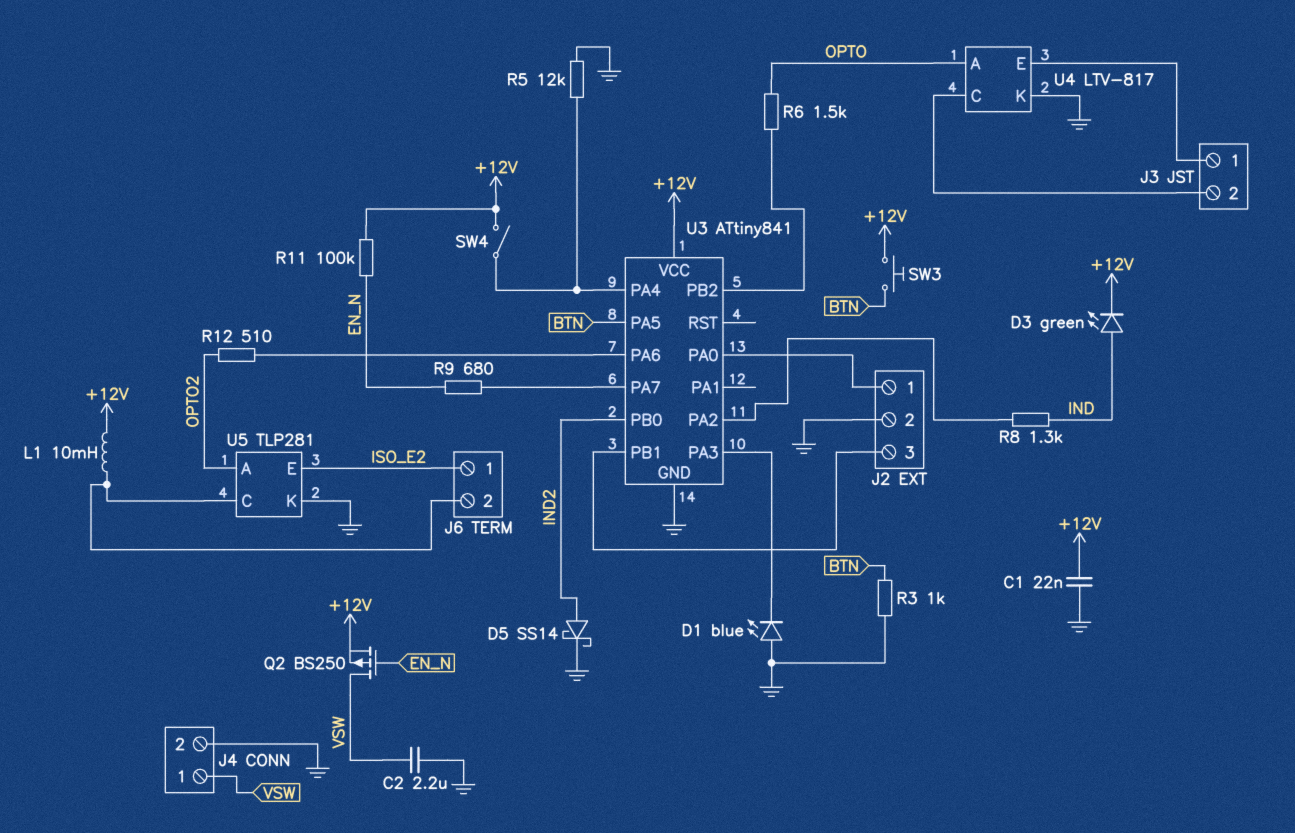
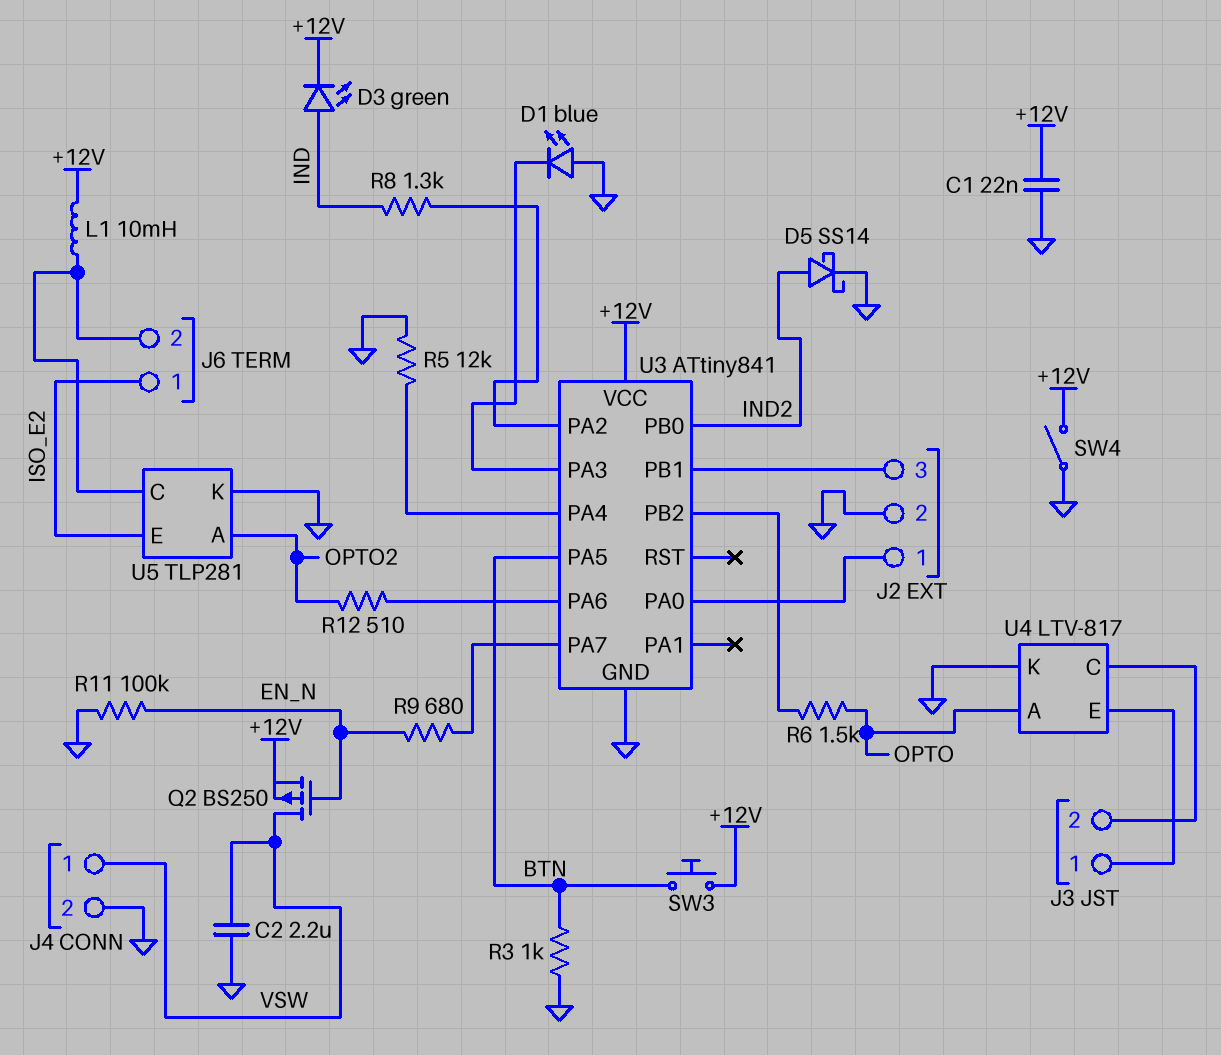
R11: 100k (+12V, EN_N) -> 100k (EN_N, GND)
SW4: switch (+12V, U3/PA4) -> switch (+12V, GND)

